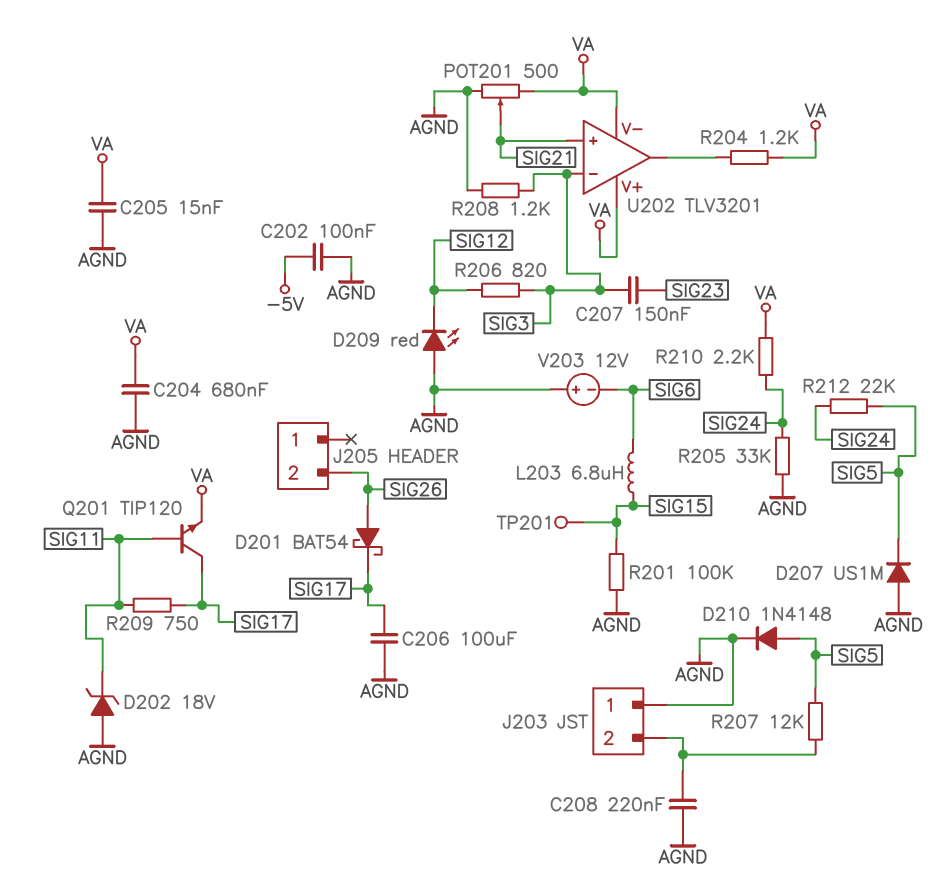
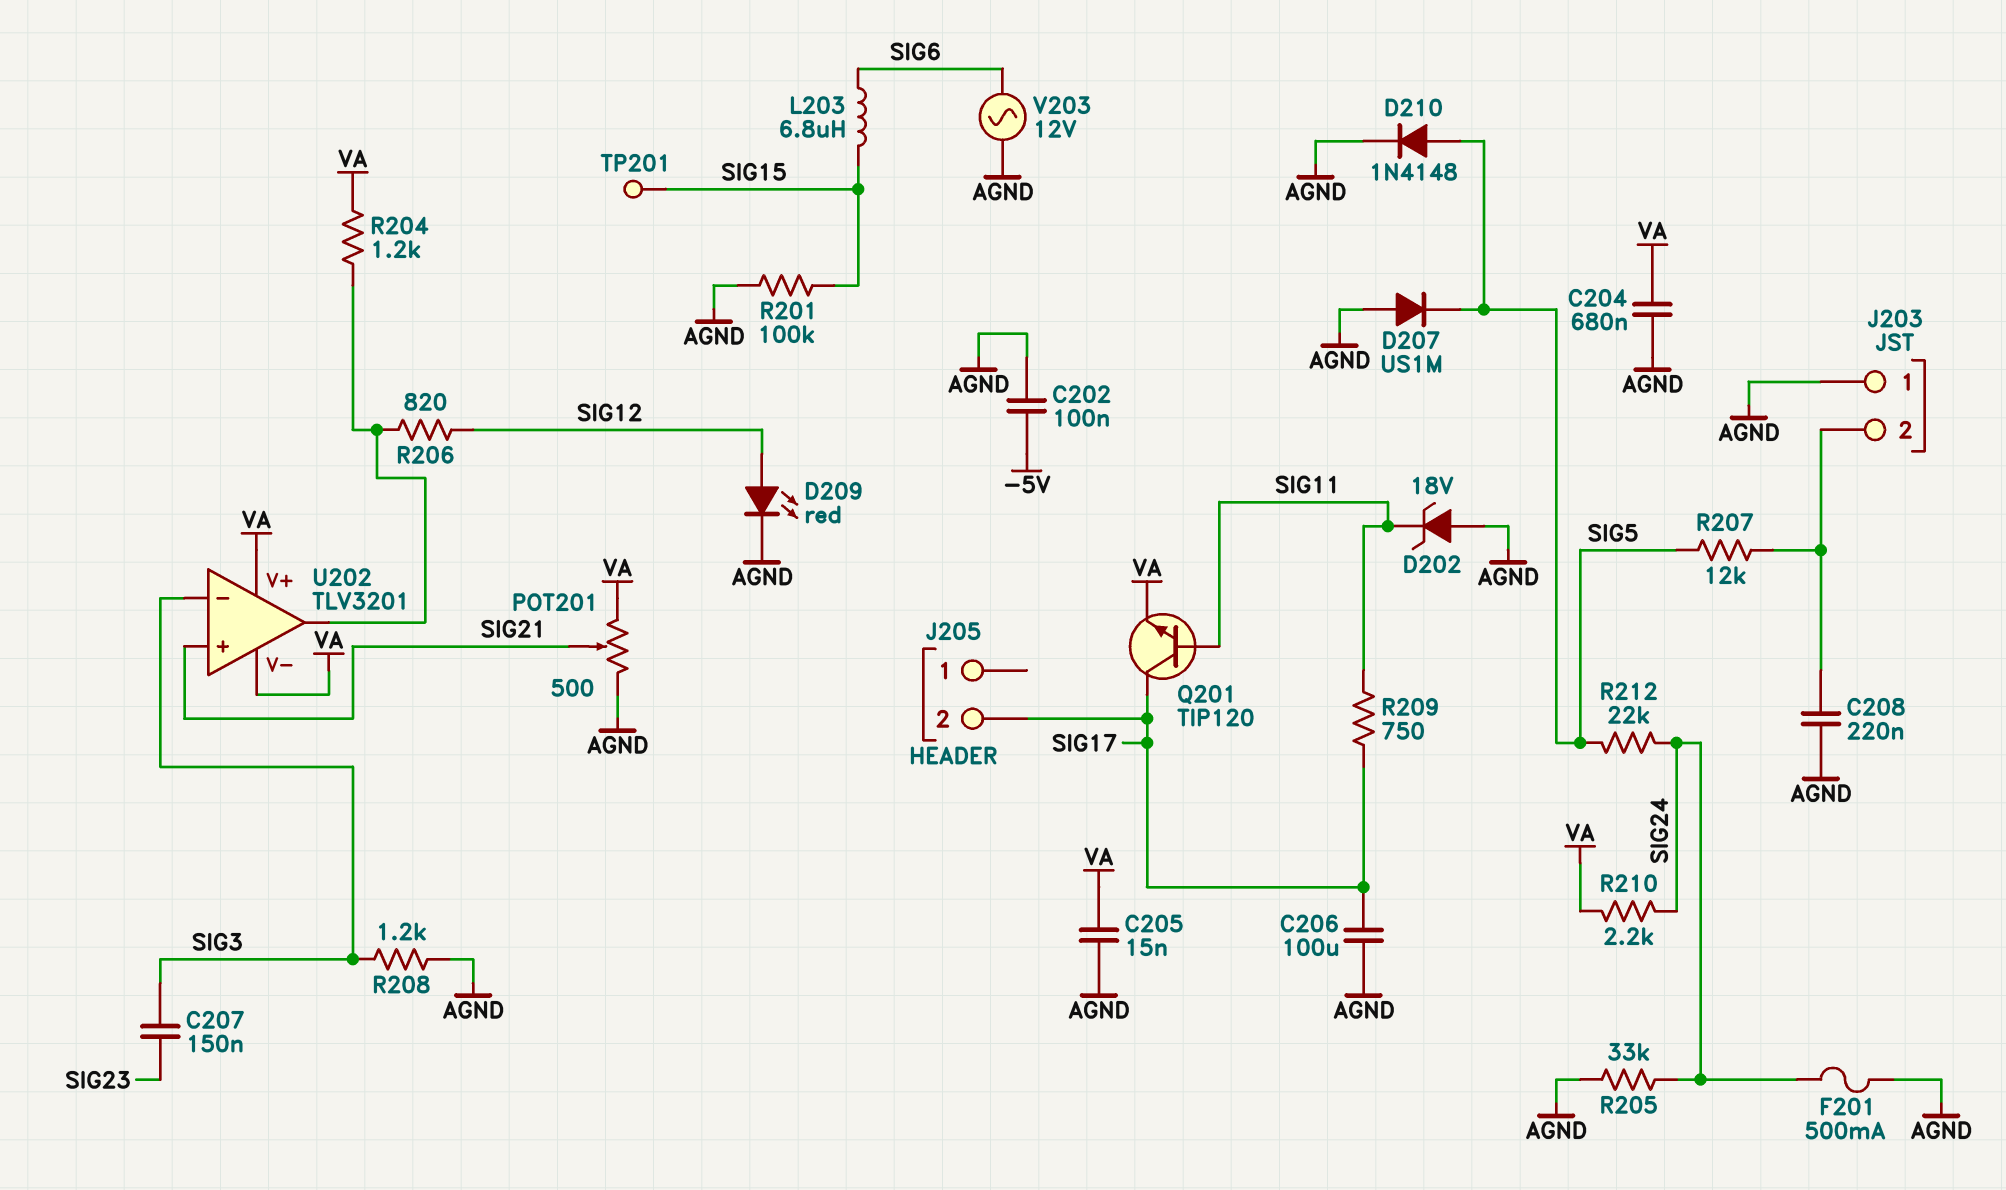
D201: schottky BAT54 (A SIG26, K SIG17) -> none
D209: LED red (A AGND, K SIG12) -> LED red (A SIG12, K AGND)
F201: none -> 500mA (AGND, SIG24)
J205 pin 2: SIG26 -> SIG17
R206: 820 (SIG3, SIG12) -> 820 (SIG12, U202/out)
V203: 12V (plus AGND, minus SIG6) -> AC 12V (AGND, SIG6)

